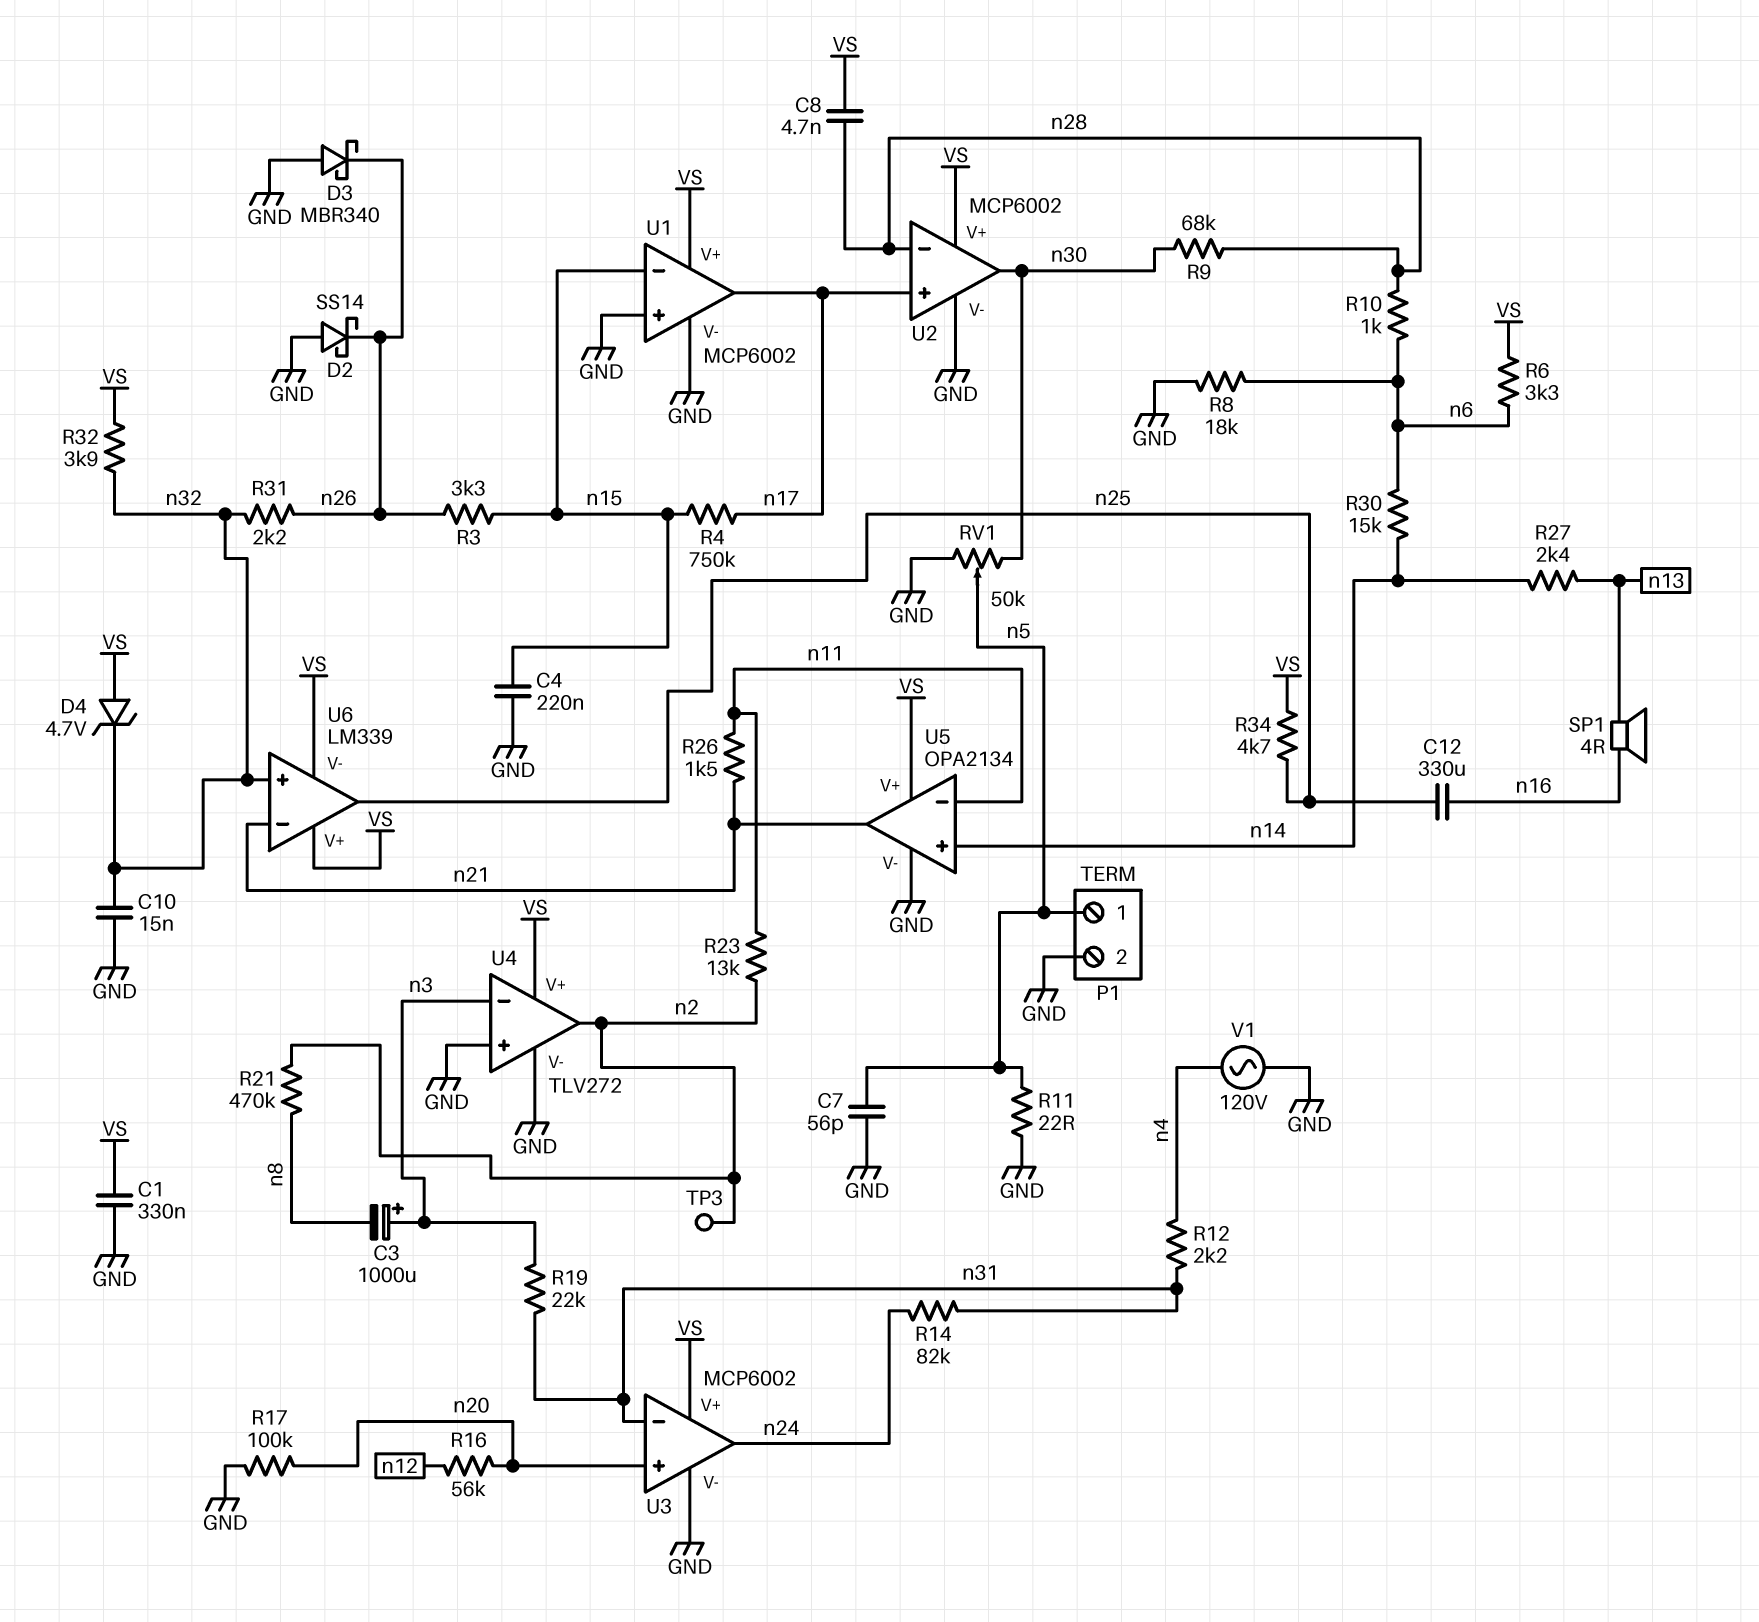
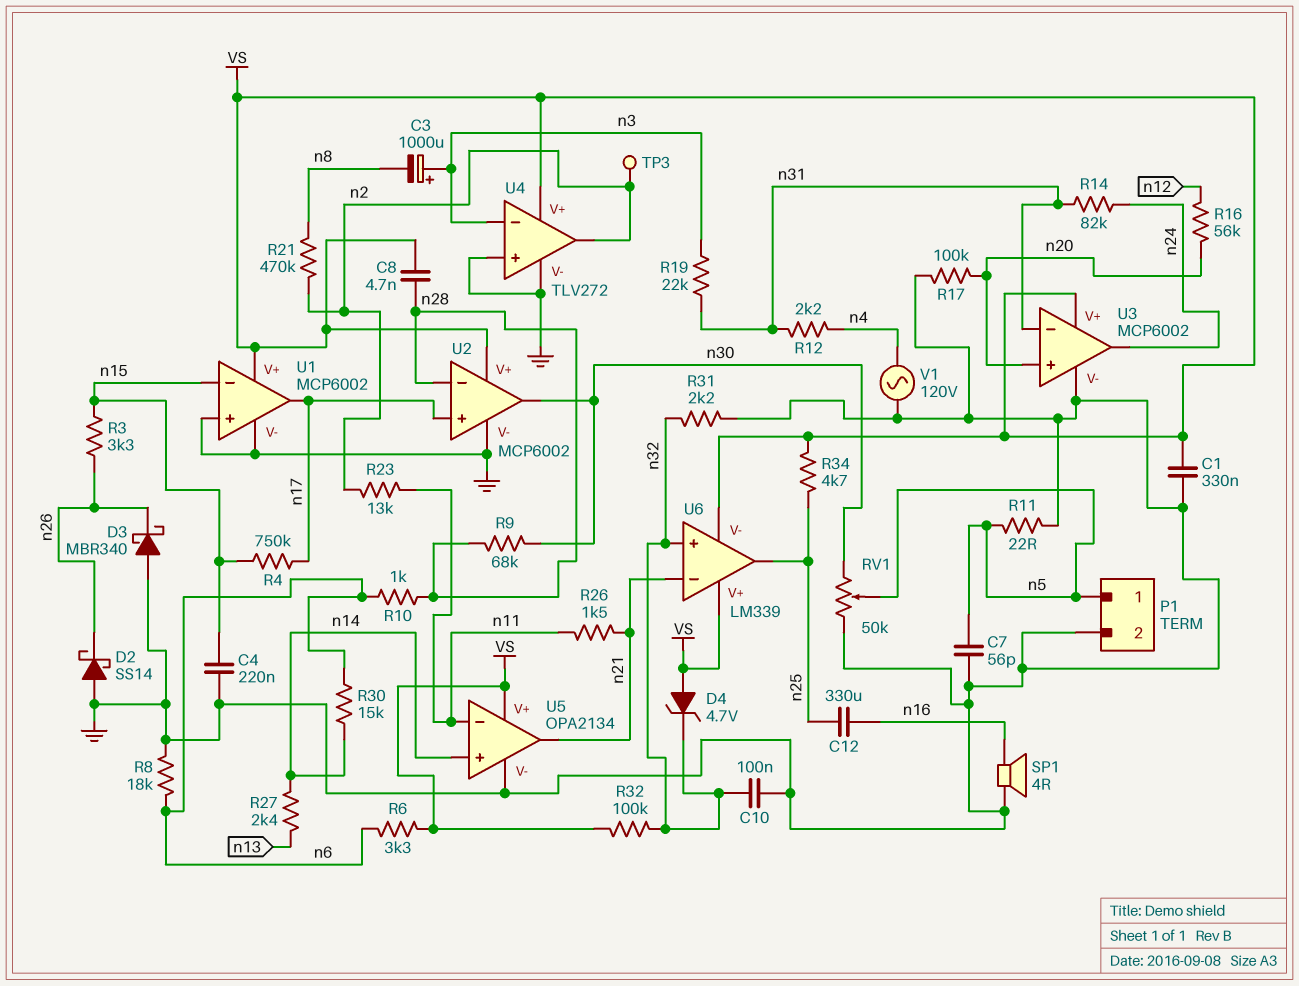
C10: 15nF (GND, n32) -> 100nF (GND, n32)
R31: 2.2k (n26, n32) -> 2.2k (GND, n32)
R32: 3.9k (VS, n32) -> 100k (VS, n32)
SP1: speaker 4R (n13, n16) -> speaker 4R (GND, n16)

